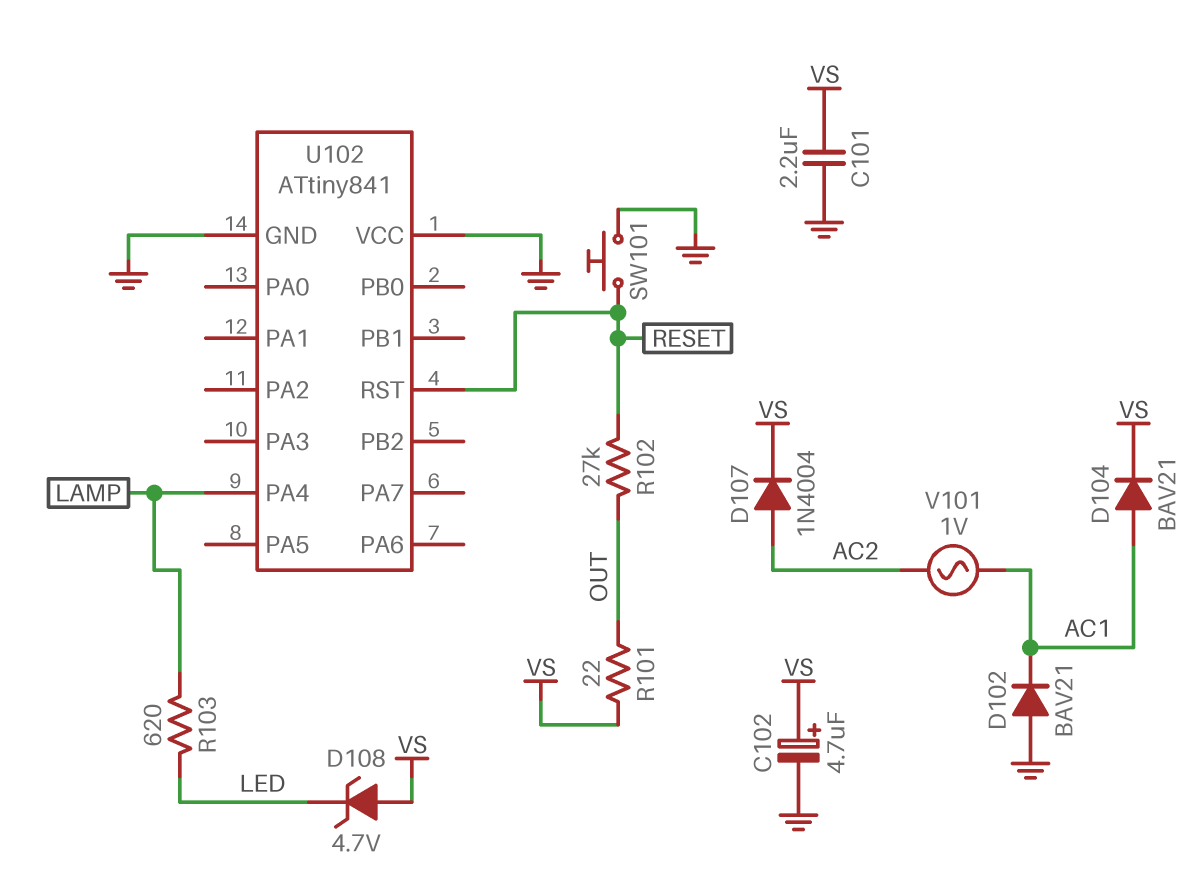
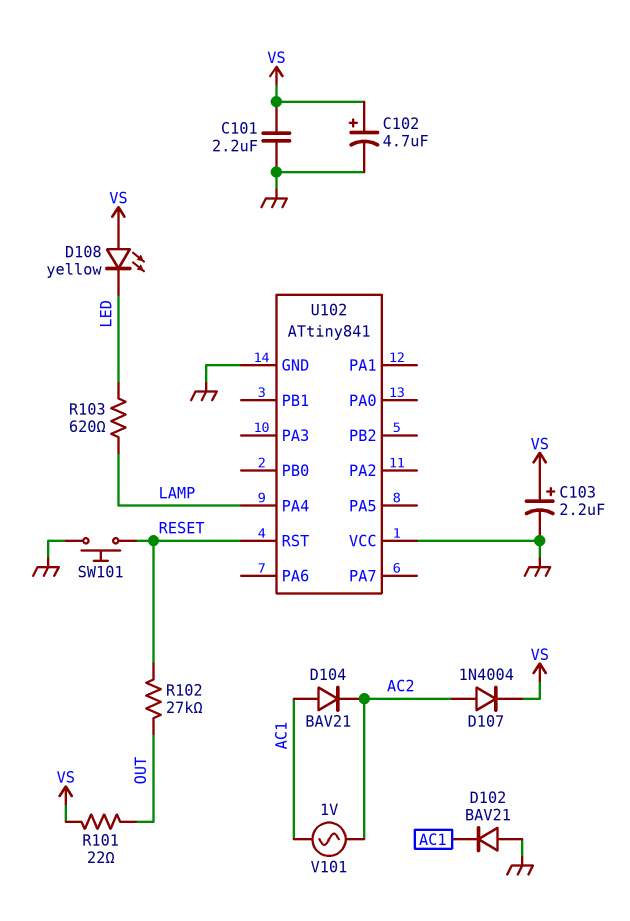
C103: none -> 2.2uF (plus VS, minus GND)
D104: diode BAV21 (A AC1, K VS) -> diode BAV21 (A AC1, K AC2)
D108: zener 4.7V (A VS, K LED) -> LED yellow (A VS, K LED)

